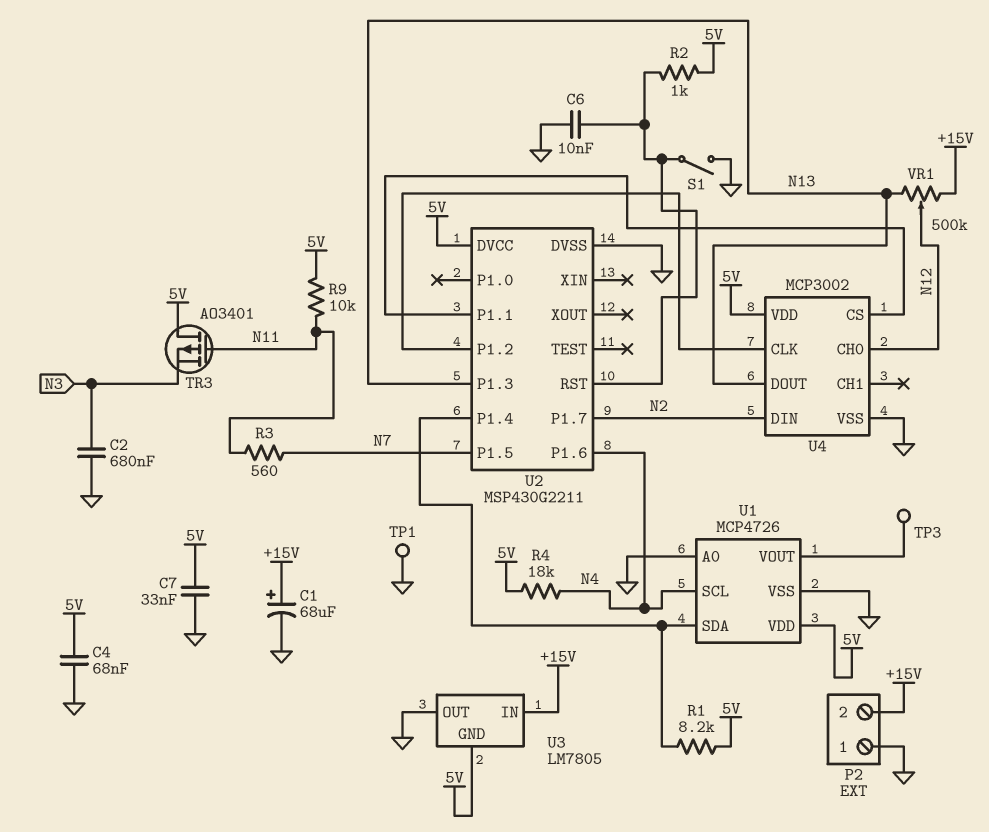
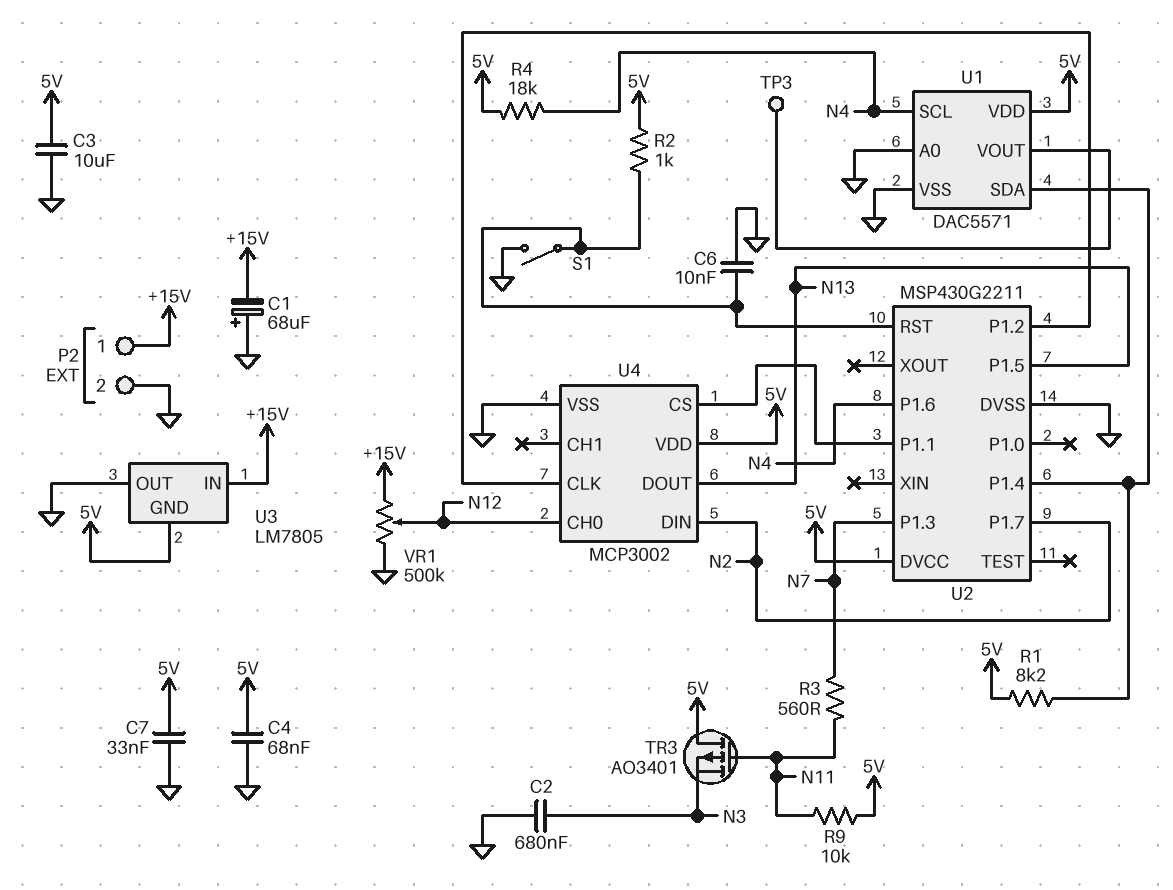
C1: 68uF (plus +15V, minus GND) -> 68uF (plus GND, minus +15V)
C3: none -> 10uF (5V, GND)
P2 pin 1: GND -> +15V
P2 pin 2: +15V -> GND
TP1: test point (GND) -> none
U1: MCP4726 -> DAC5571
U2 pin P1.3: N13 -> N7
U2 pin P1.5: N7 -> N13
VR1: 500k (+15V, N13, wiper N12) -> 500k (+15V, GND, wiper N12)

